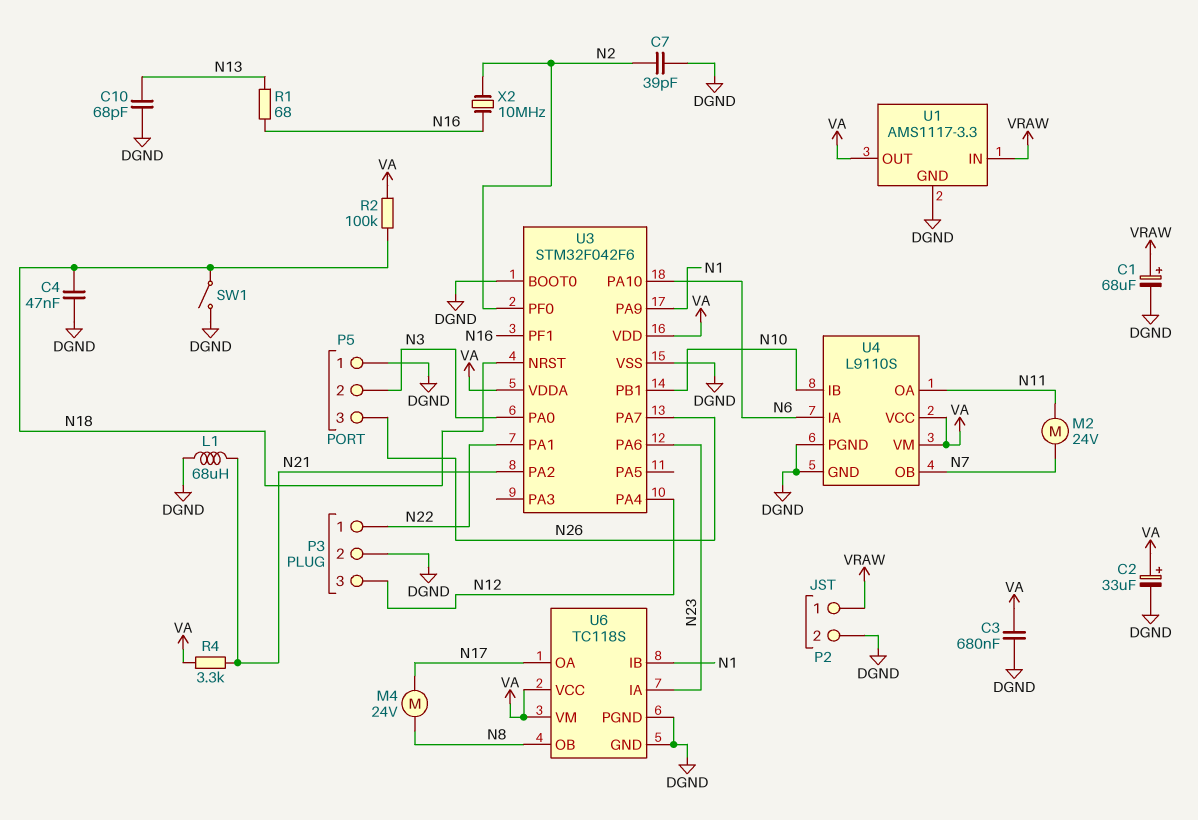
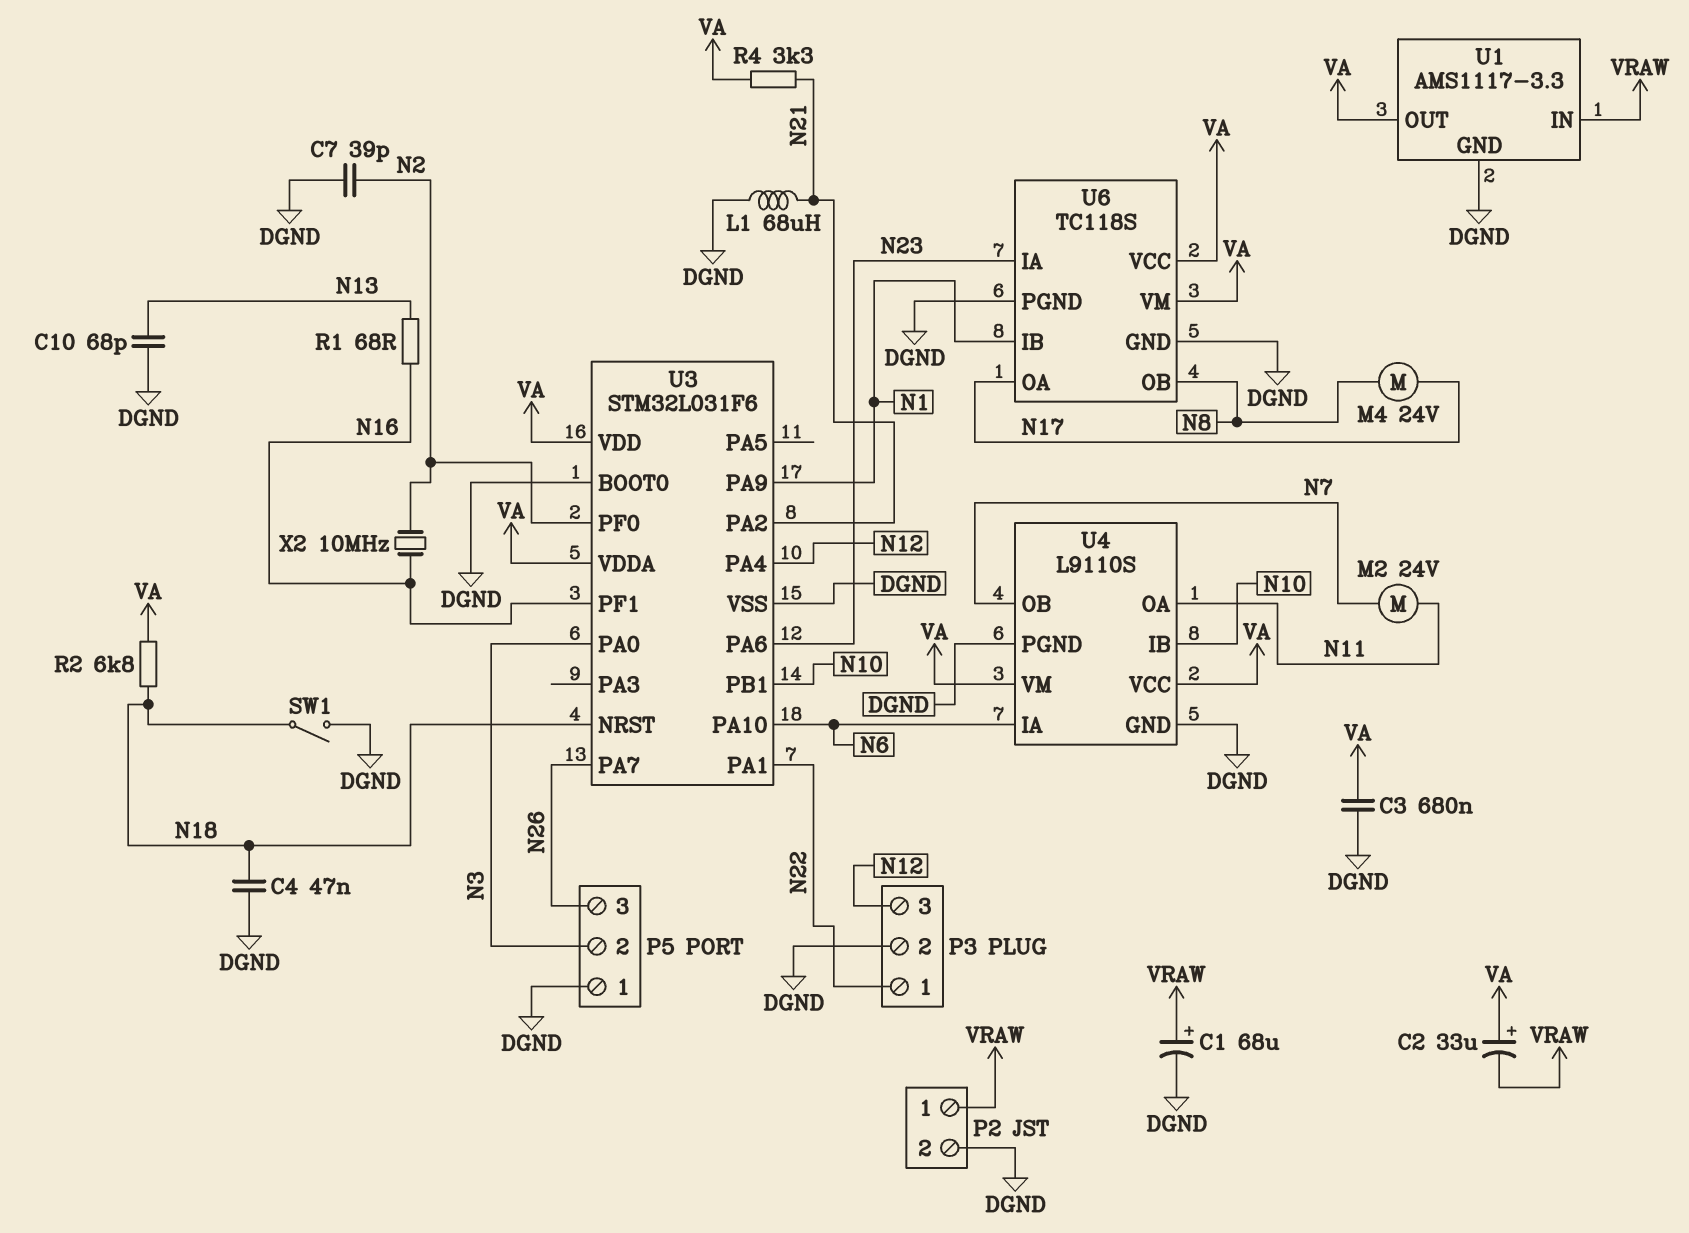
C2: 33uF (plus VA, minus DGND) -> 33uF (plus VA, minus VRAW)
R2: 100k (N18, VA) -> 6.8k (N18, VA)
U3: STM32F042F6 -> STM32L031F6

